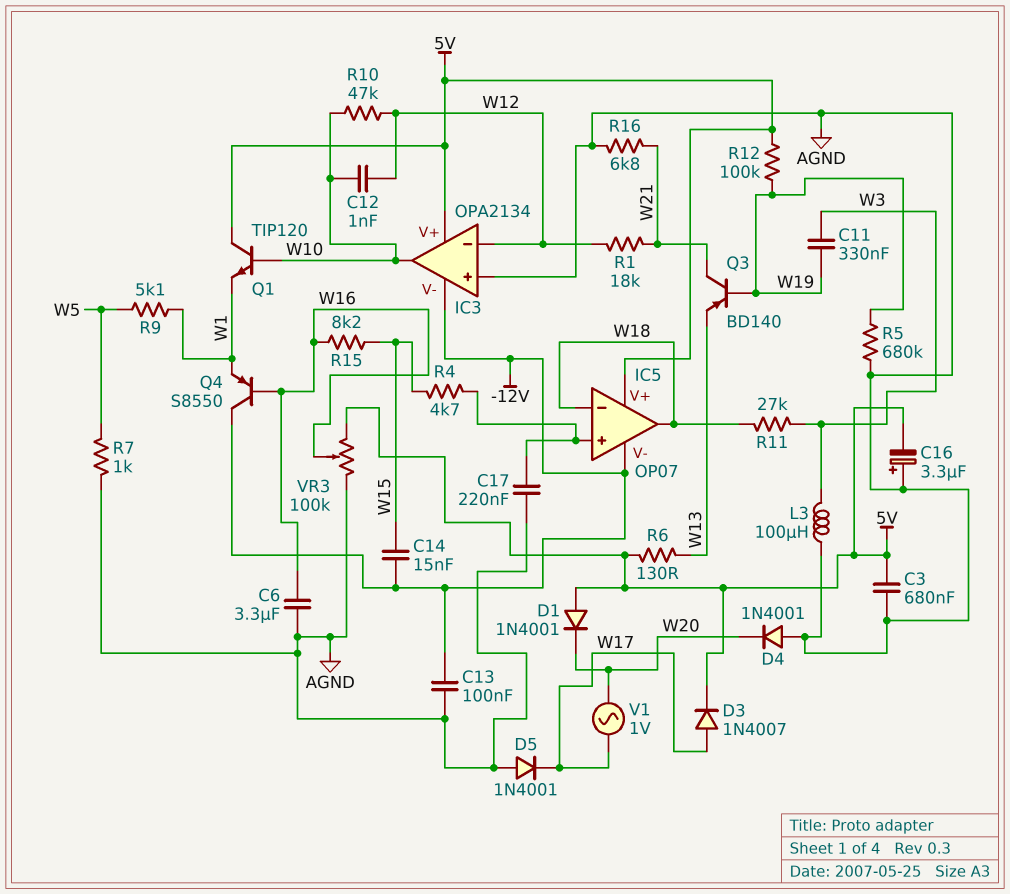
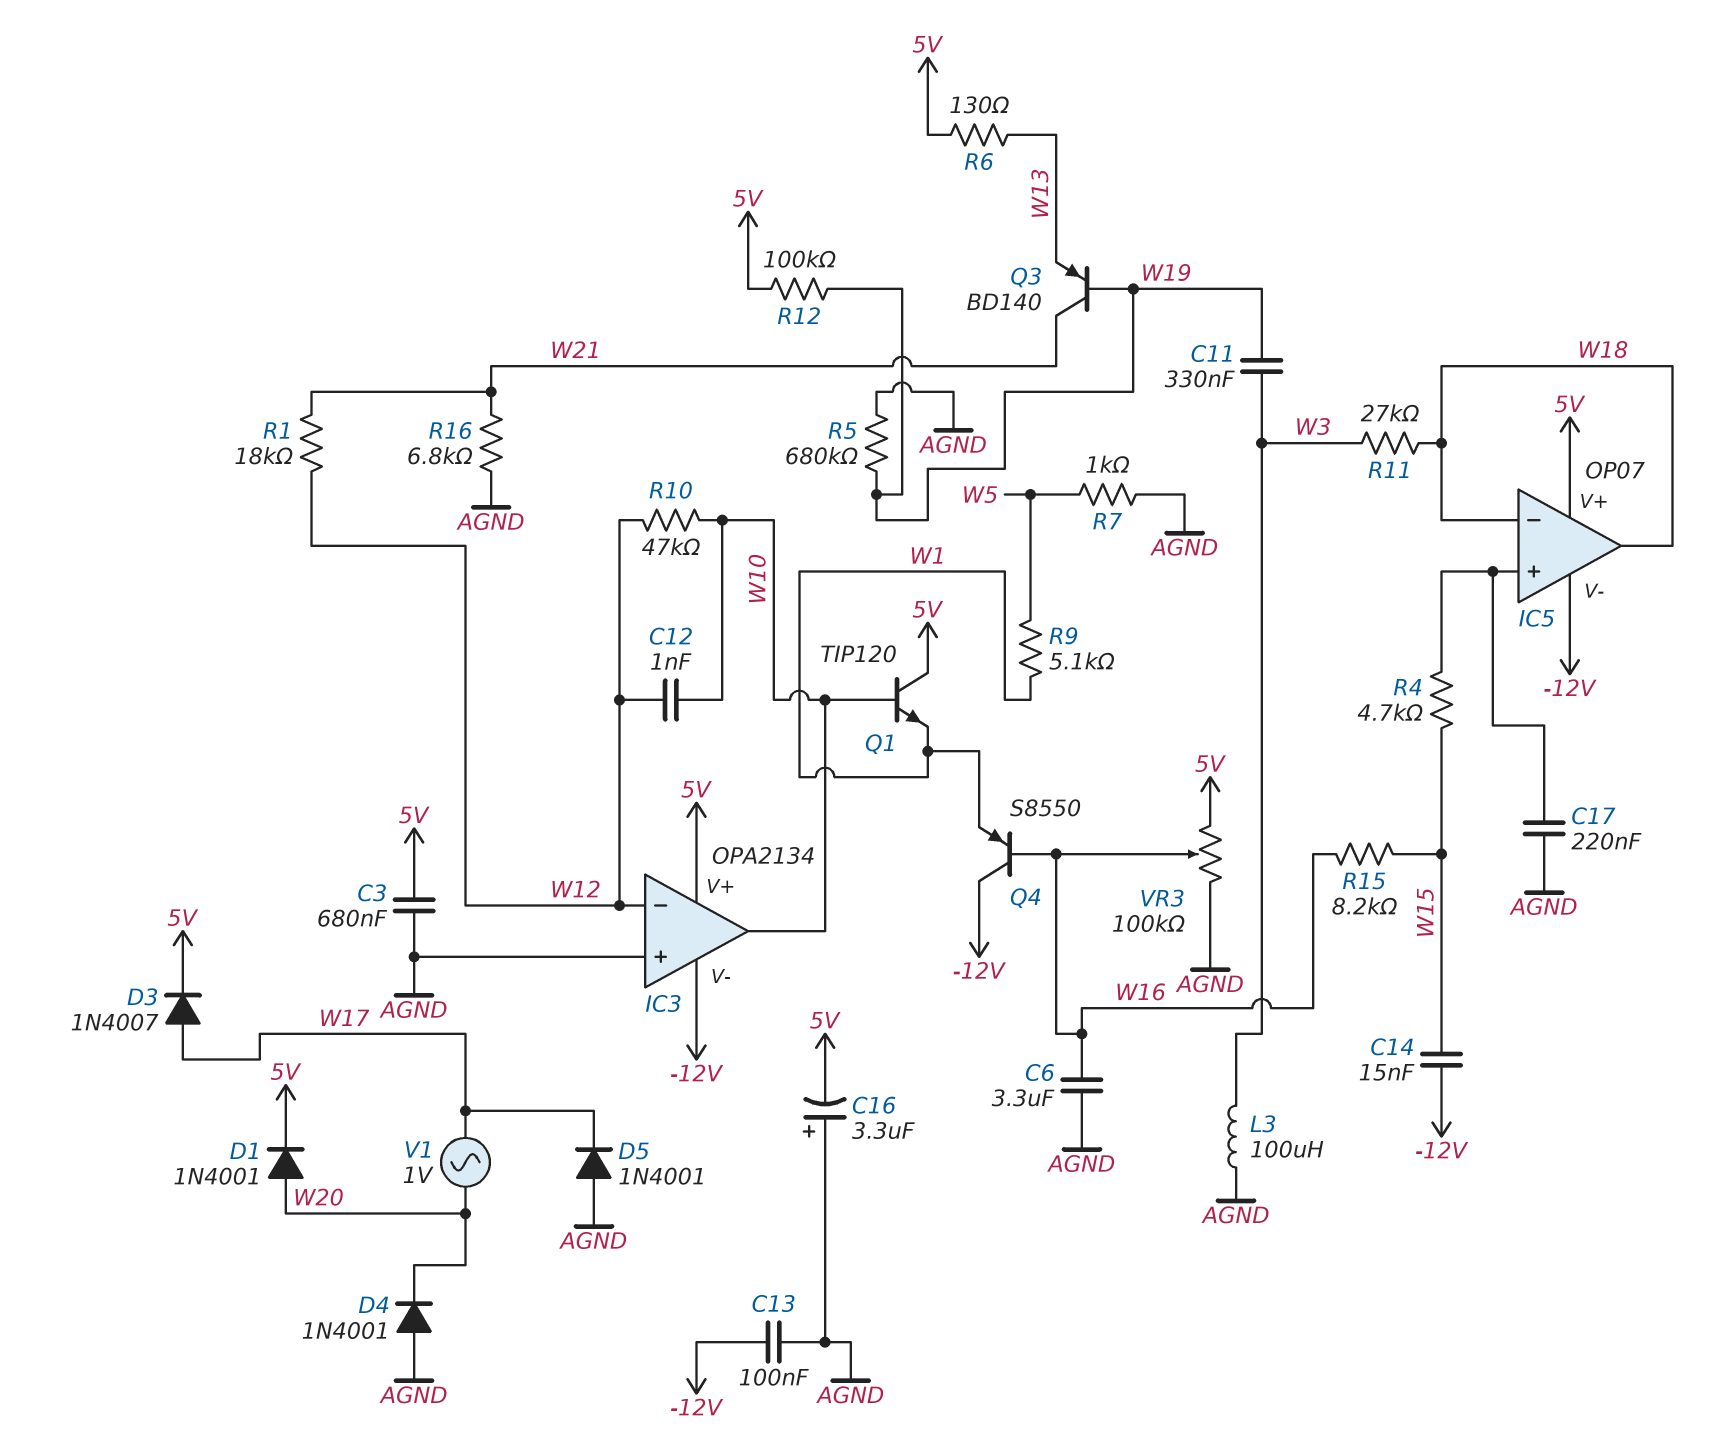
D1: diode 1N4001 (A 5V, K W20) -> diode 1N4001 (A W20, K 5V)

